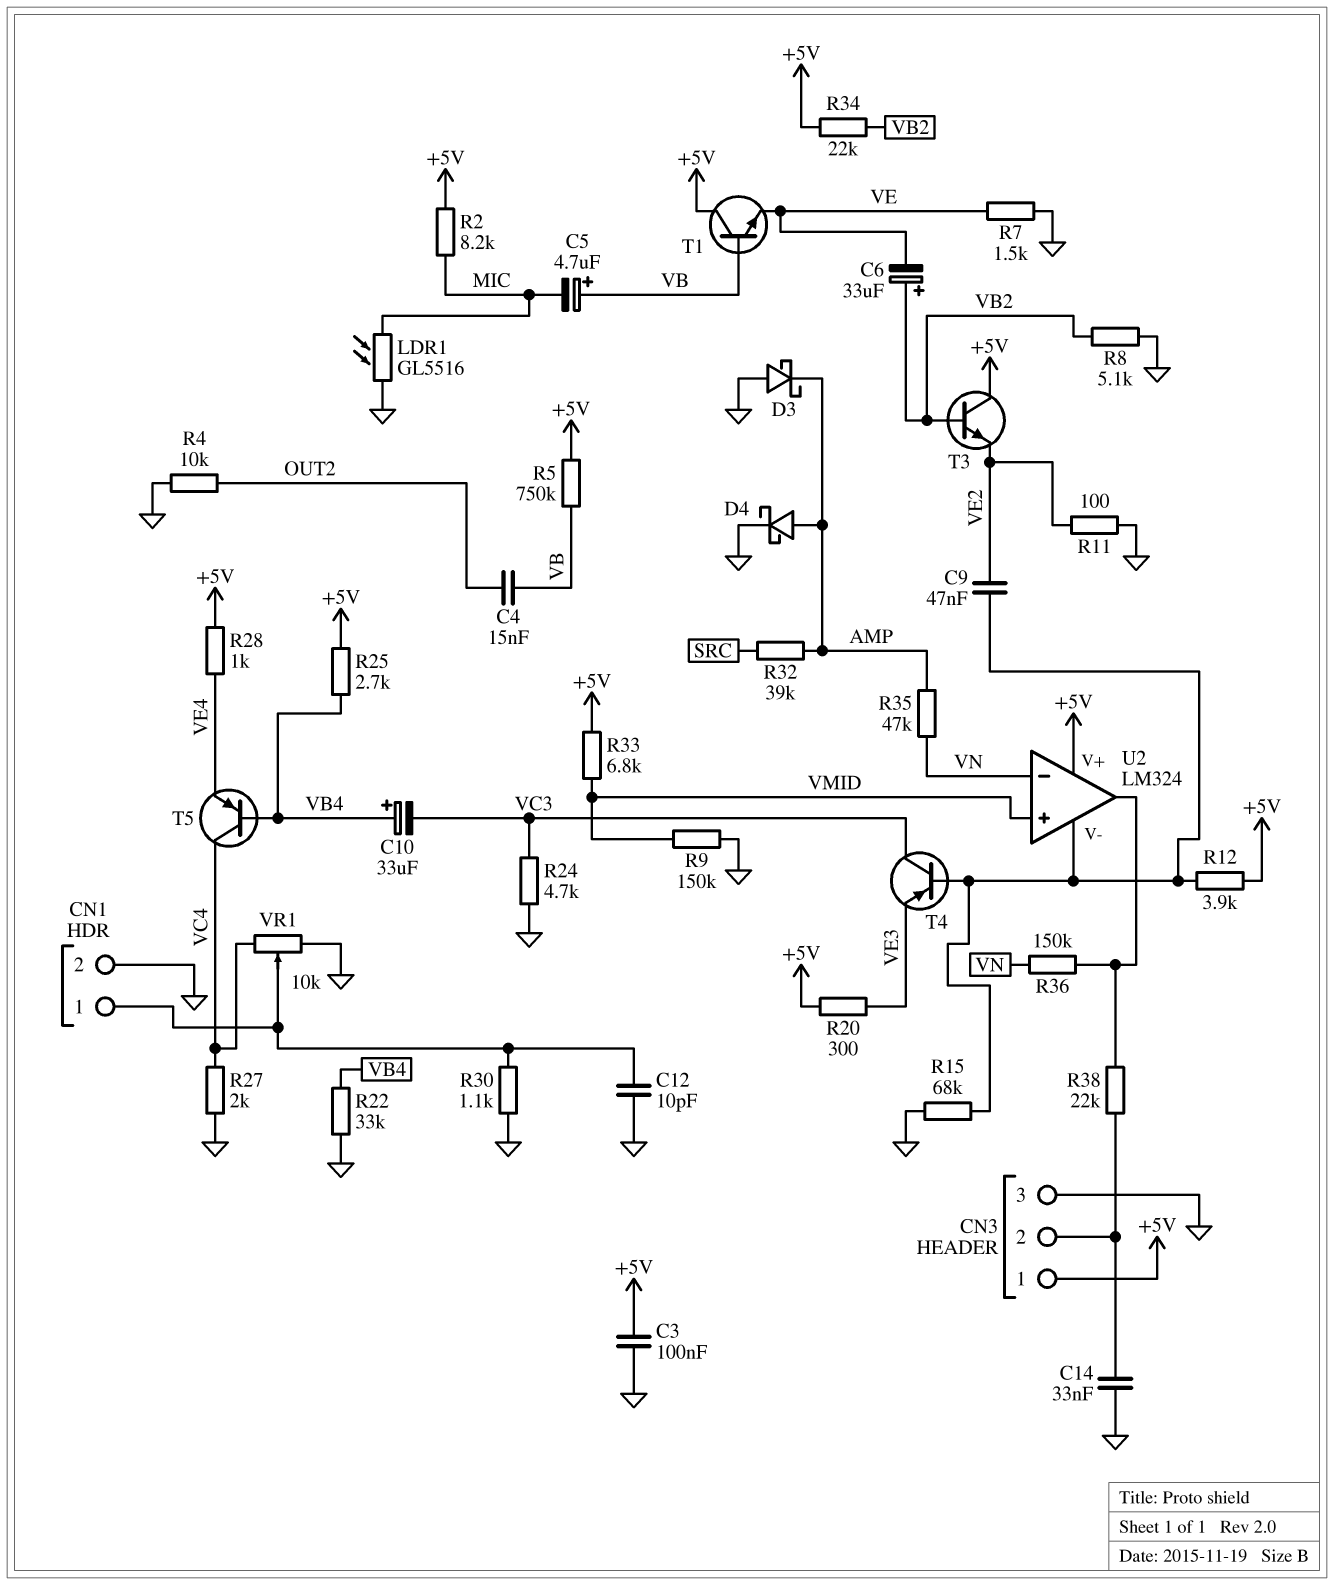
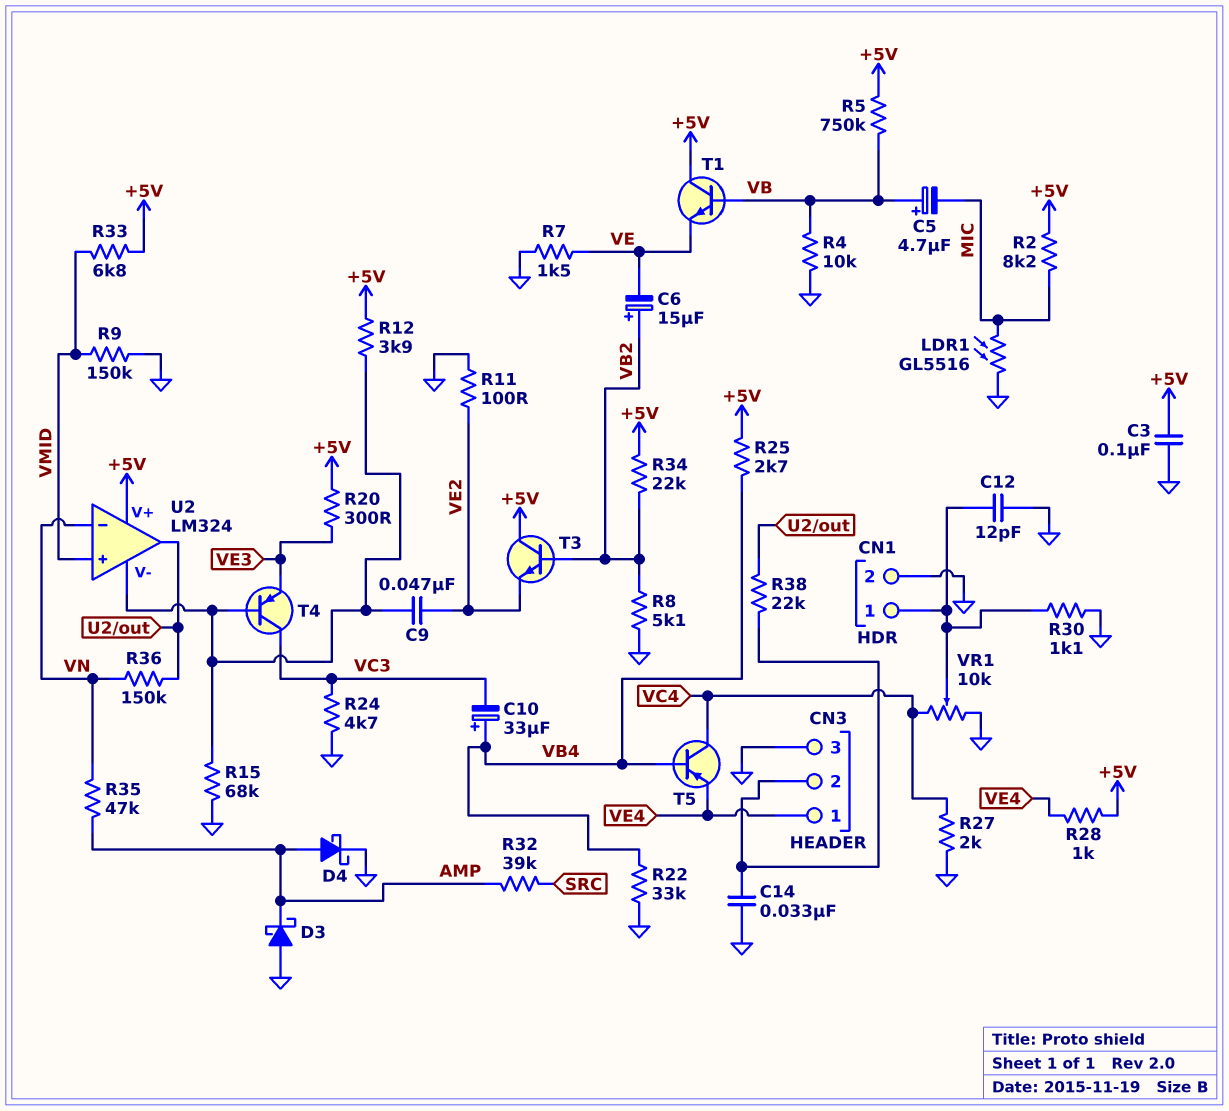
C4: 15nF (OUT2, VB) -> none
C6: 33uF (plus VB2, minus VE) -> 15uF (plus VB2, minus VE)
C12: 10pF (CN1/1, GND) -> 12pF (CN1/1, GND)
CN3 pin 1: +5V -> VE4
R4: 10k (GND, OUT2) -> 10k (GND, VB)

